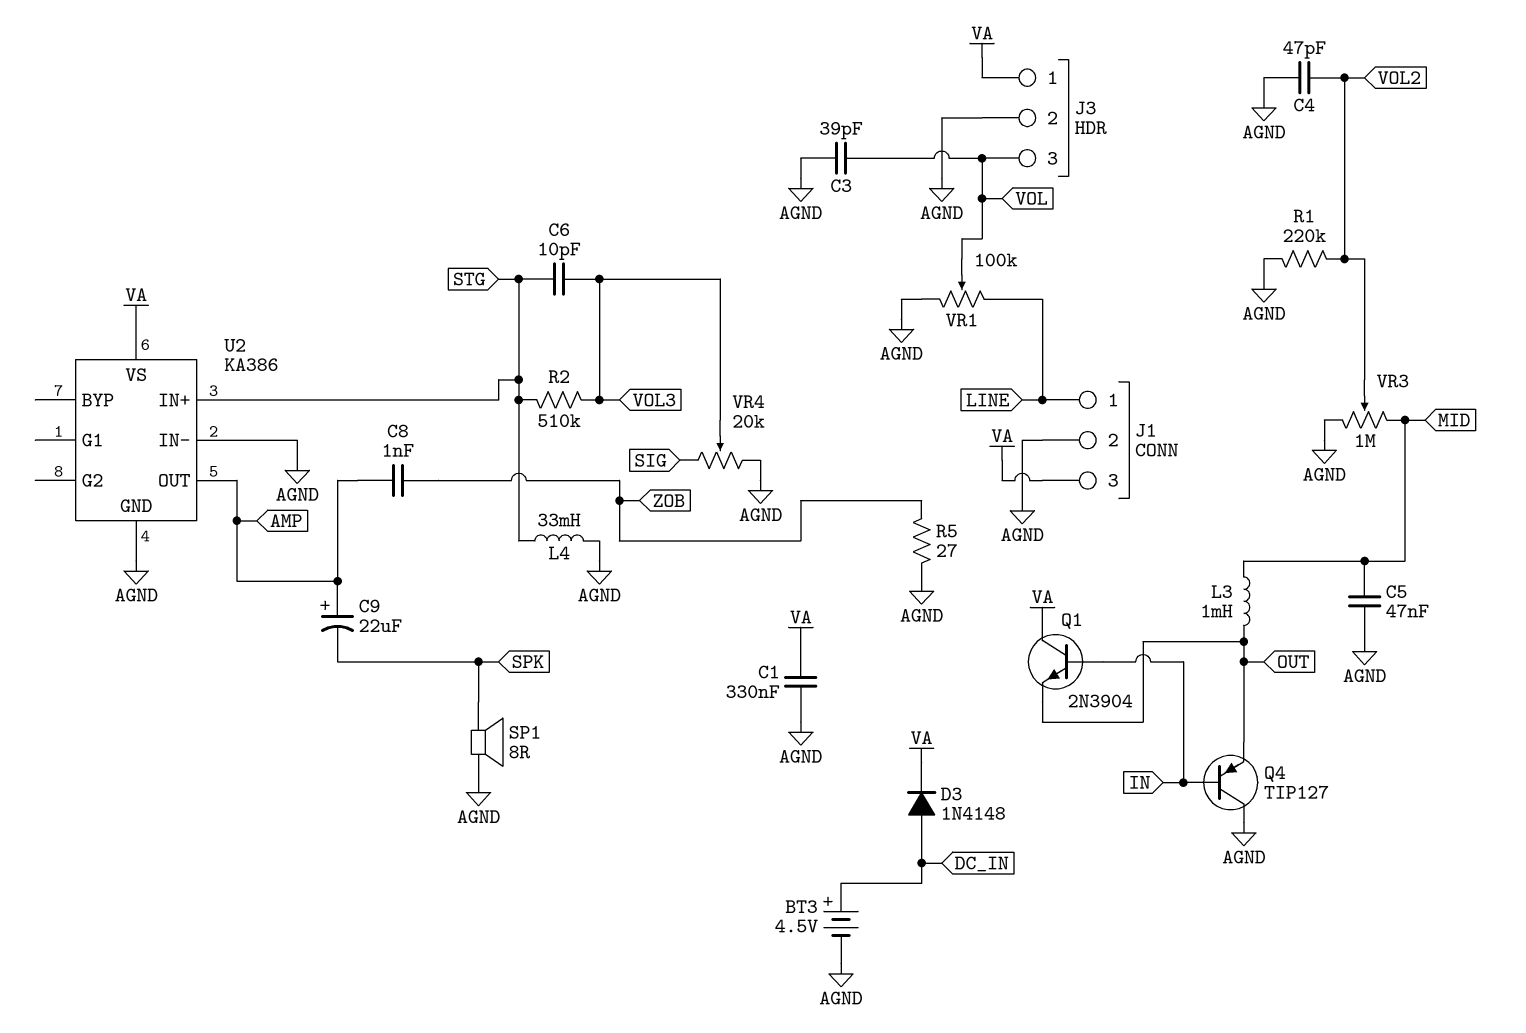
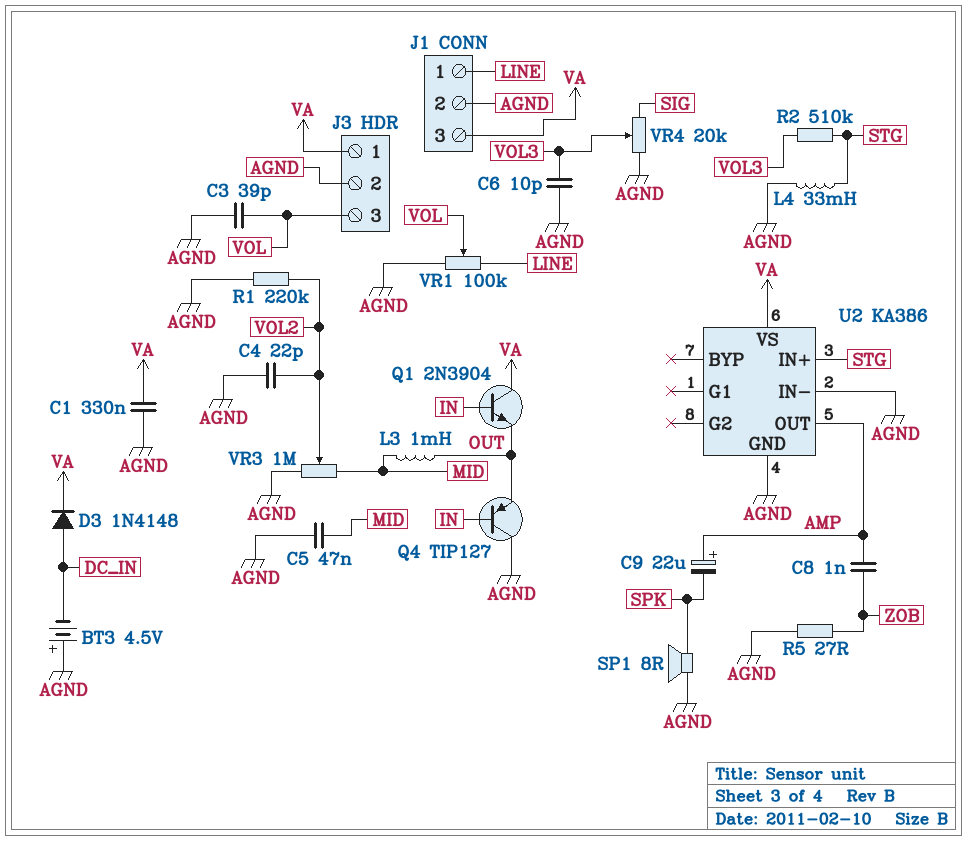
BT3: 4.5V (plus DC_IN, minus AGND) -> 4.5V (plus AGND, minus DC_IN)
C4: 47pF (AGND, VOL2) -> 22pF (AGND, VOL2)
C6: 10pF (STG, VOL3) -> 10pF (AGND, VOL3)

